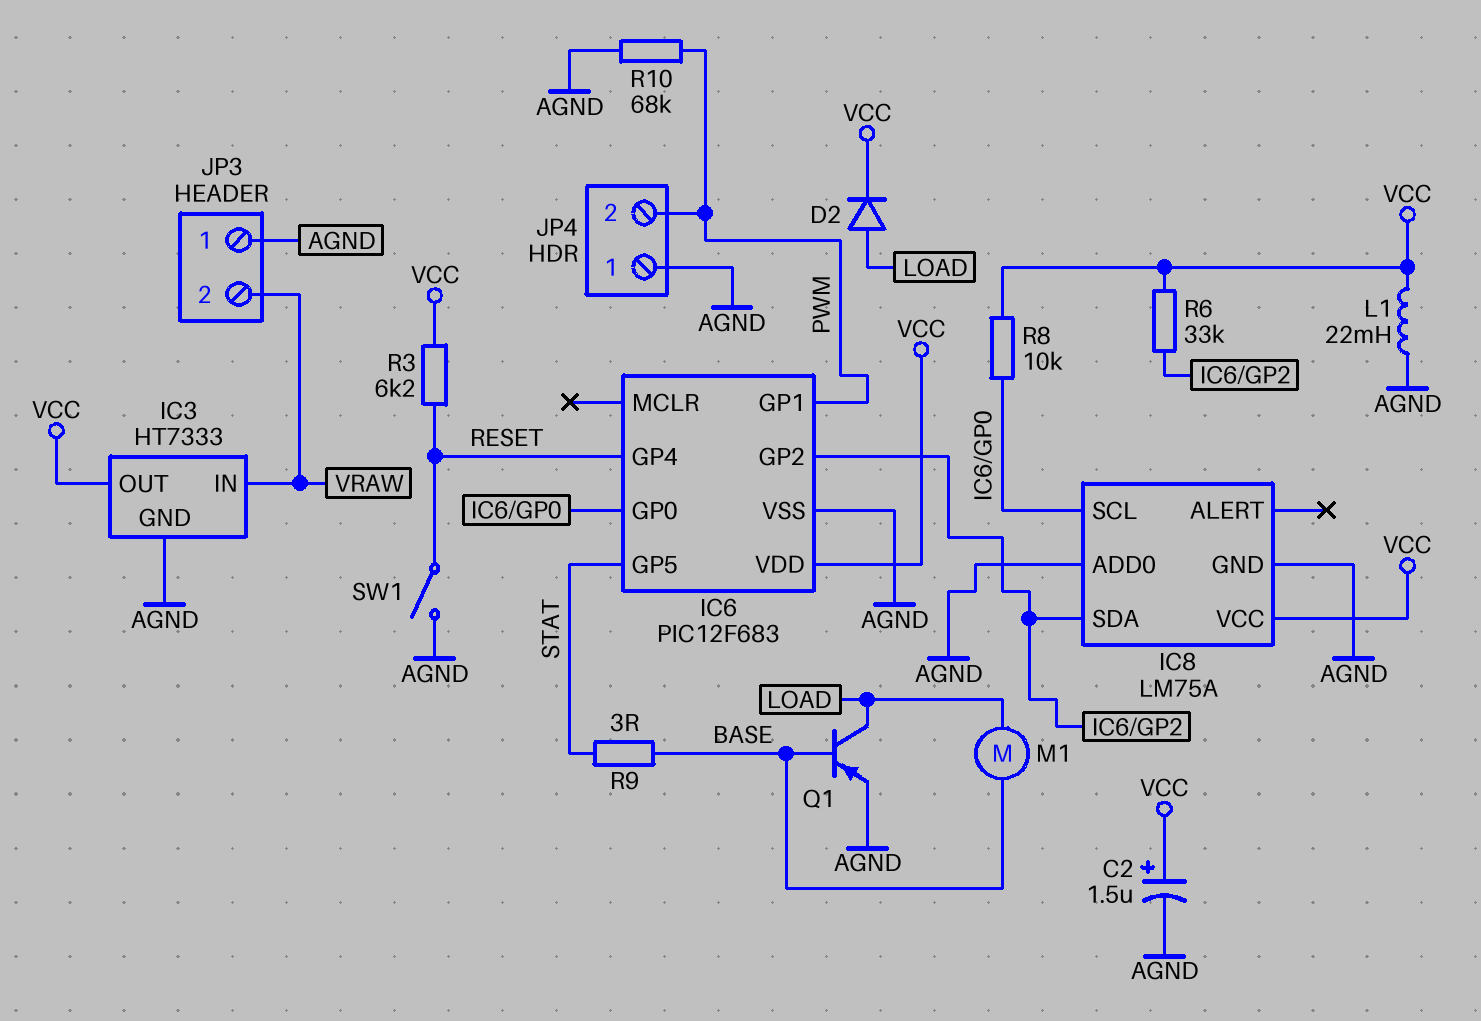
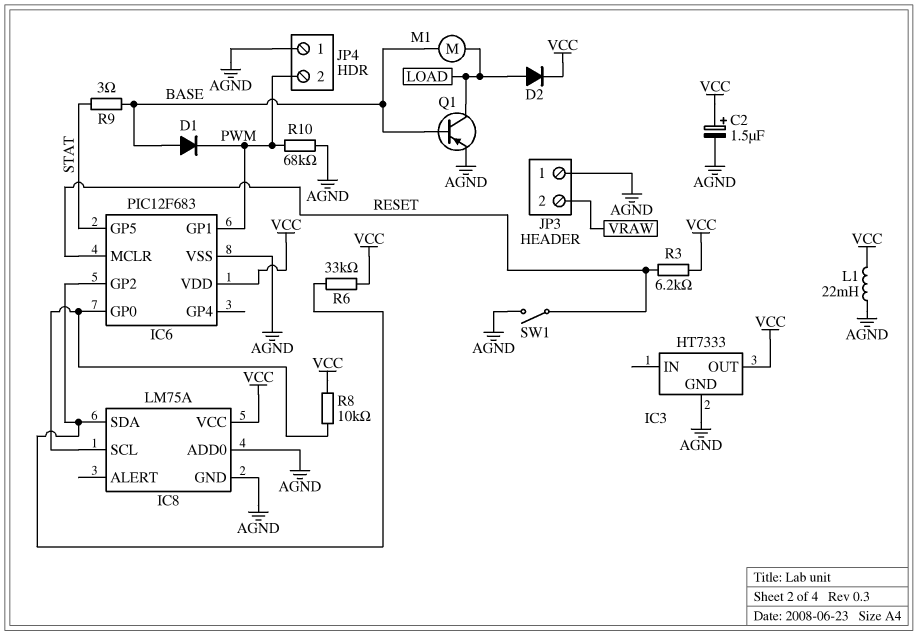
D1: none -> diode (A BASE, K PWM)
IC3 pin IN: VRAW -> none
IC6 pin GP4: RESET -> none
IC6 pin MCLR: none -> RESET

